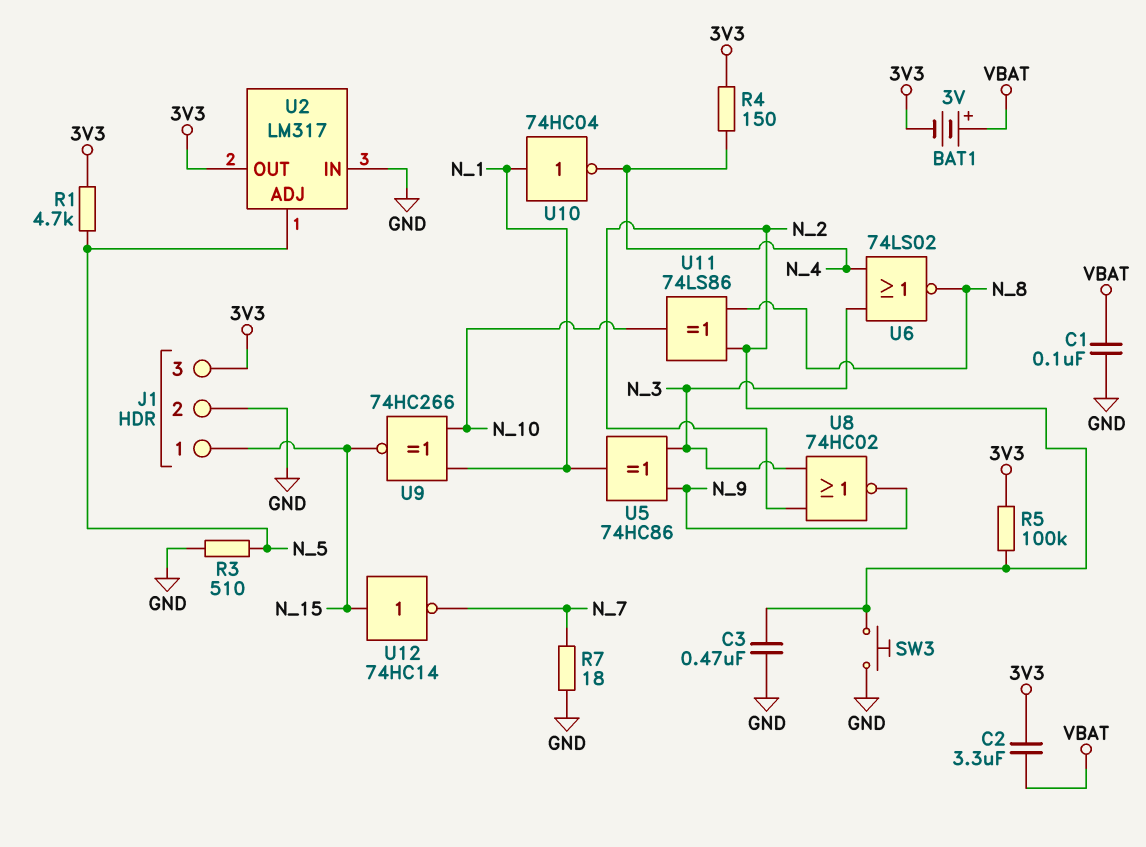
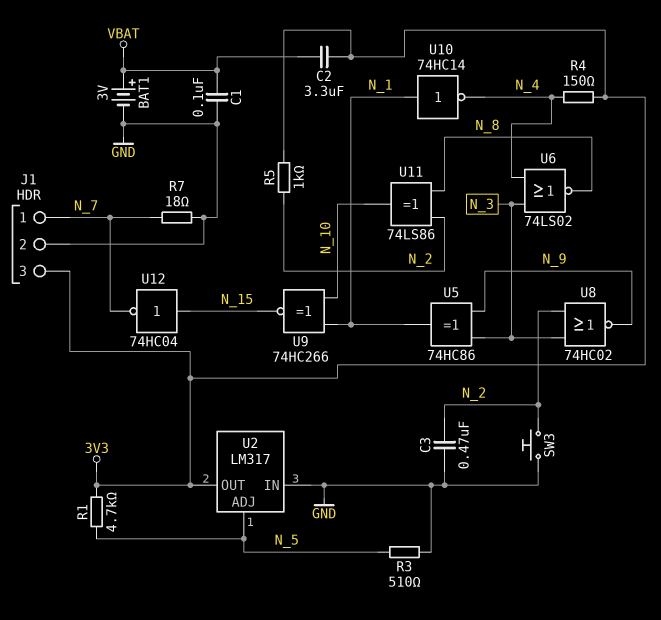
BAT1: 3V (plus VBAT, minus 3V3) -> 3V (plus VBAT, minus GND)
J1 pin 1: N_15 -> N_7
R5: 100k (3V3, N_2) -> 1k (3V3, N_2)
U10: NOT 74HC04 (in N_1, out N_4) -> NOT 74HC14 (in N_1, out N_4)
U12: NOT 74HC14 (in N_15, out N_7) -> NOT 74HC04 (in N_15, out N_7)

